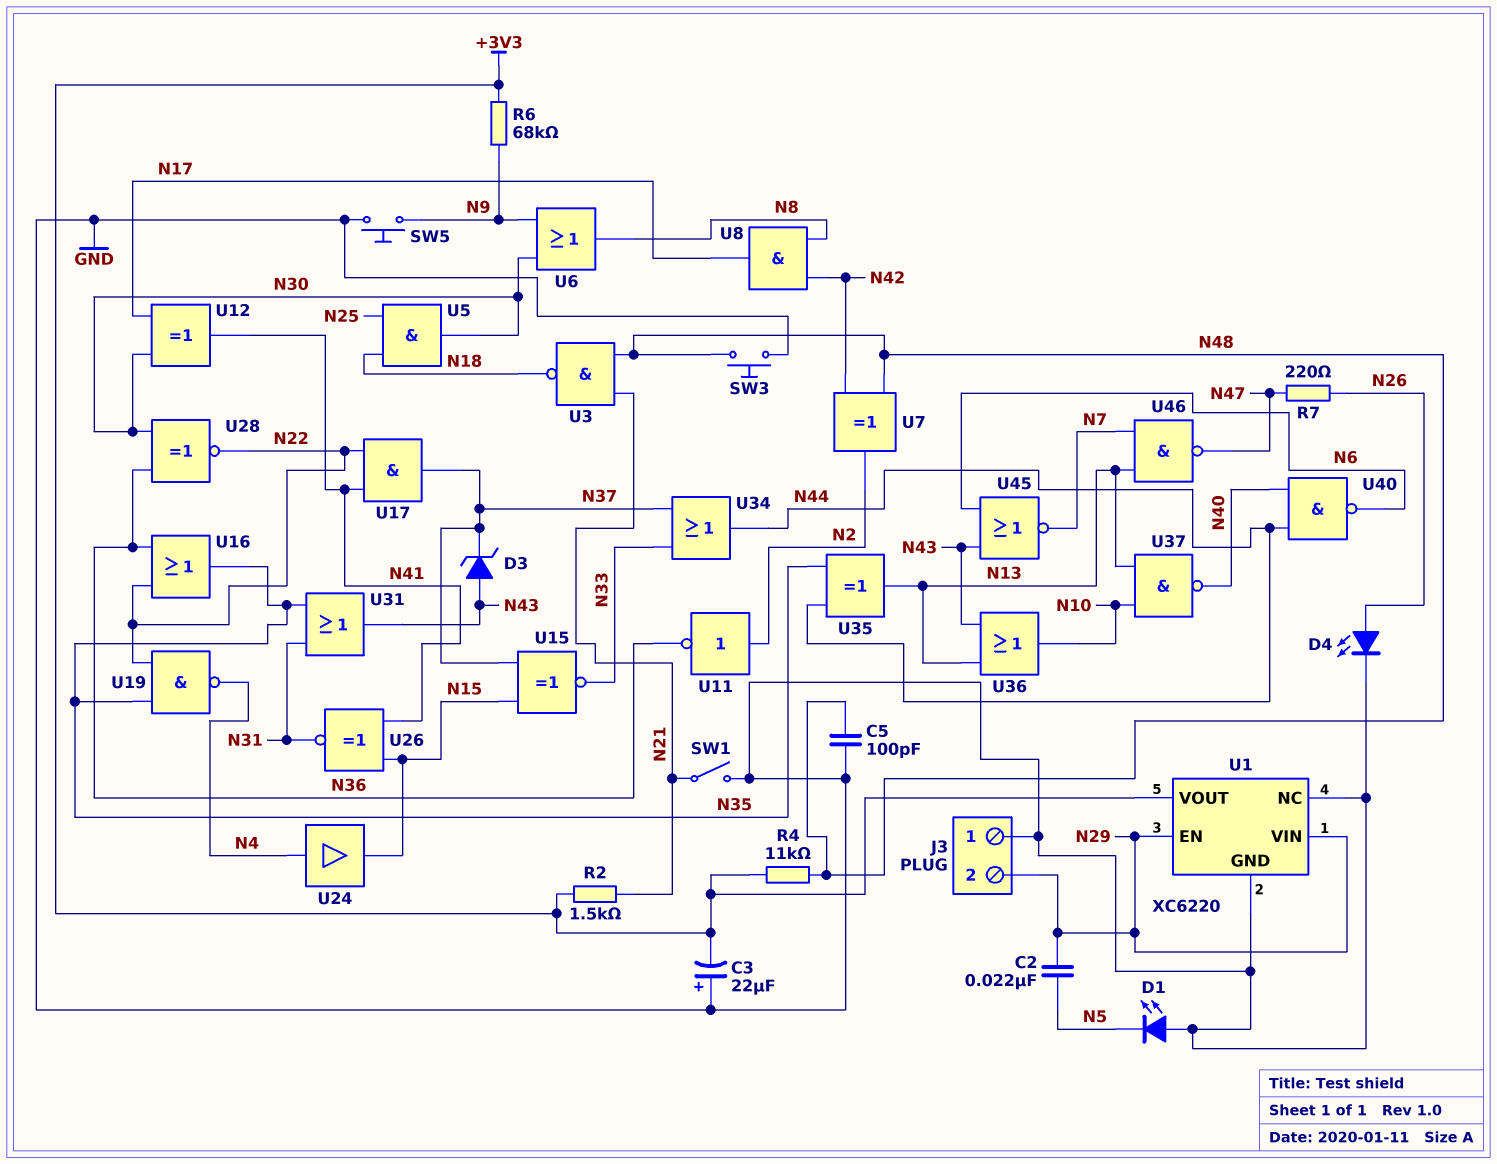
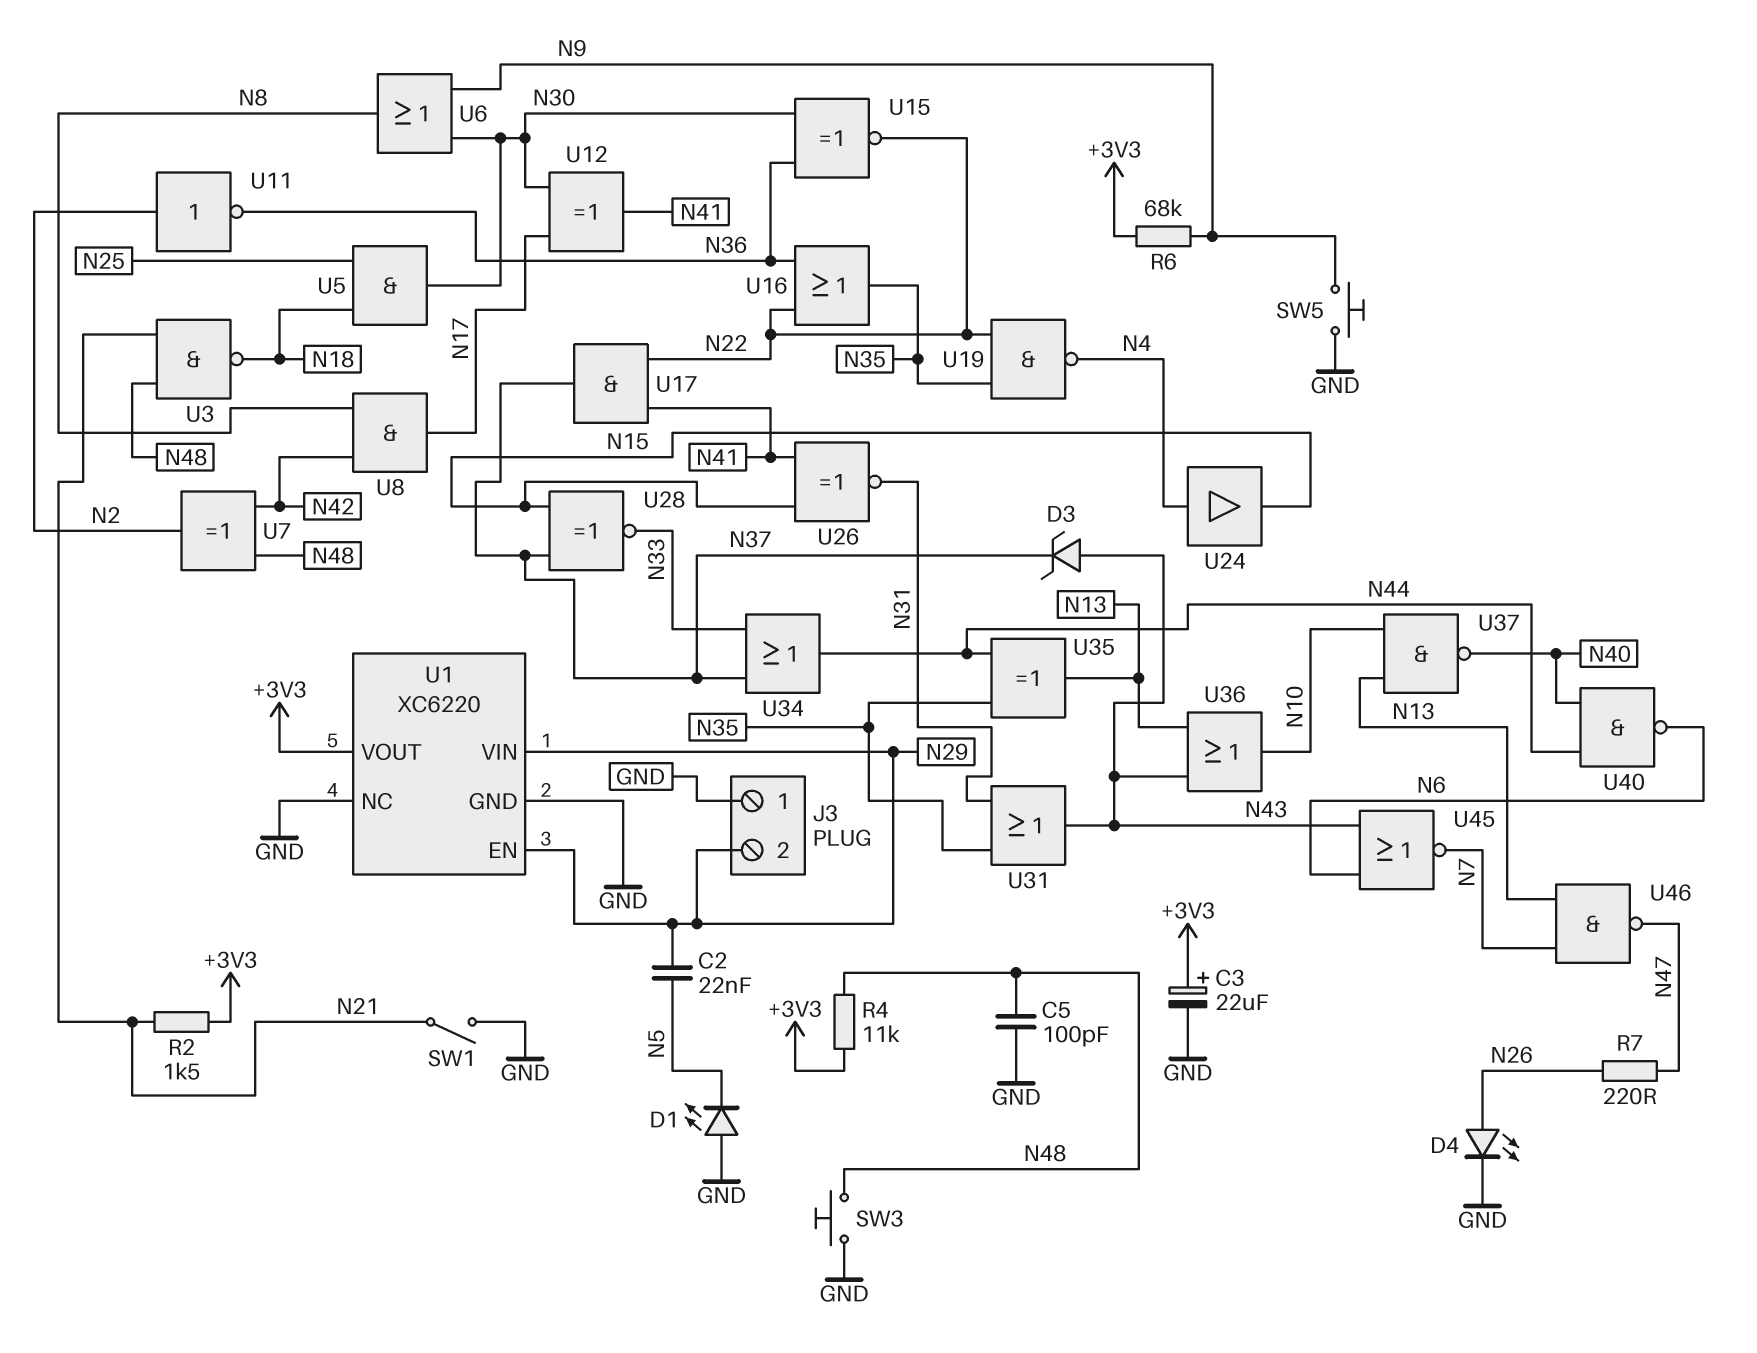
C3: 22uF (plus GND, minus +3V3) -> 22uF (plus +3V3, minus GND)
U15: XNOR (in N15, in N37, out N33) -> XNOR (in N30, in N36, out N22)
U28: XNOR (in N30, in N36, out N22) -> XNOR (in N15, in N37, out N33)

